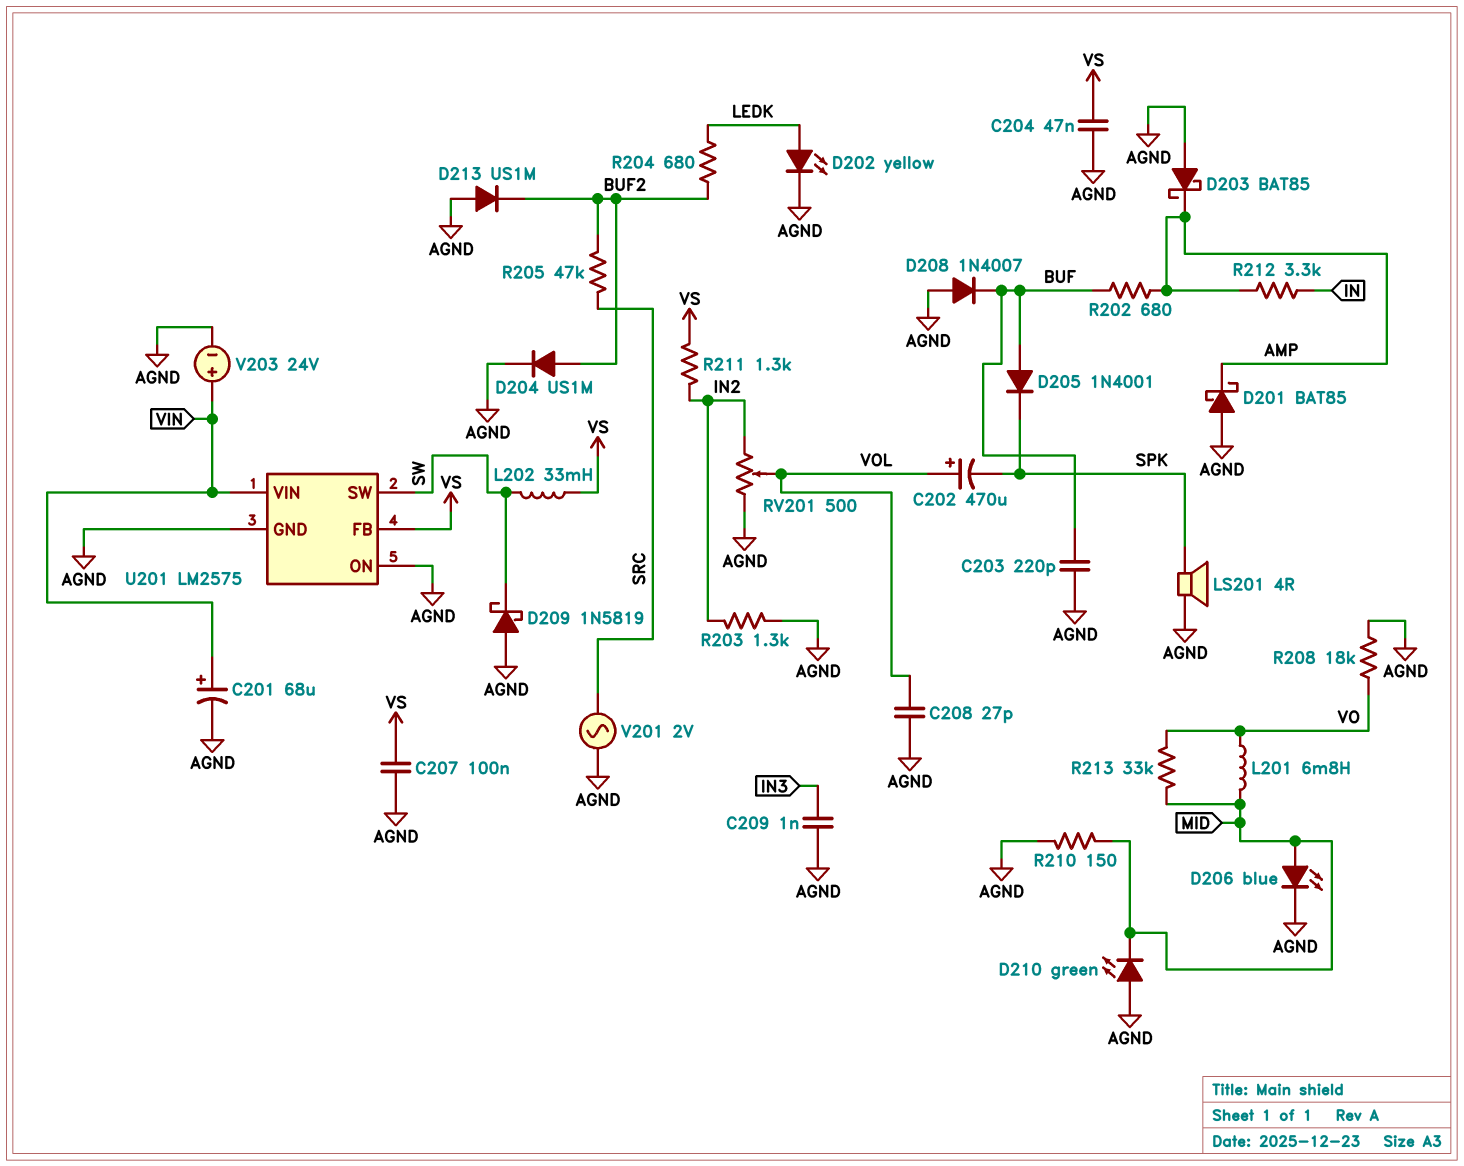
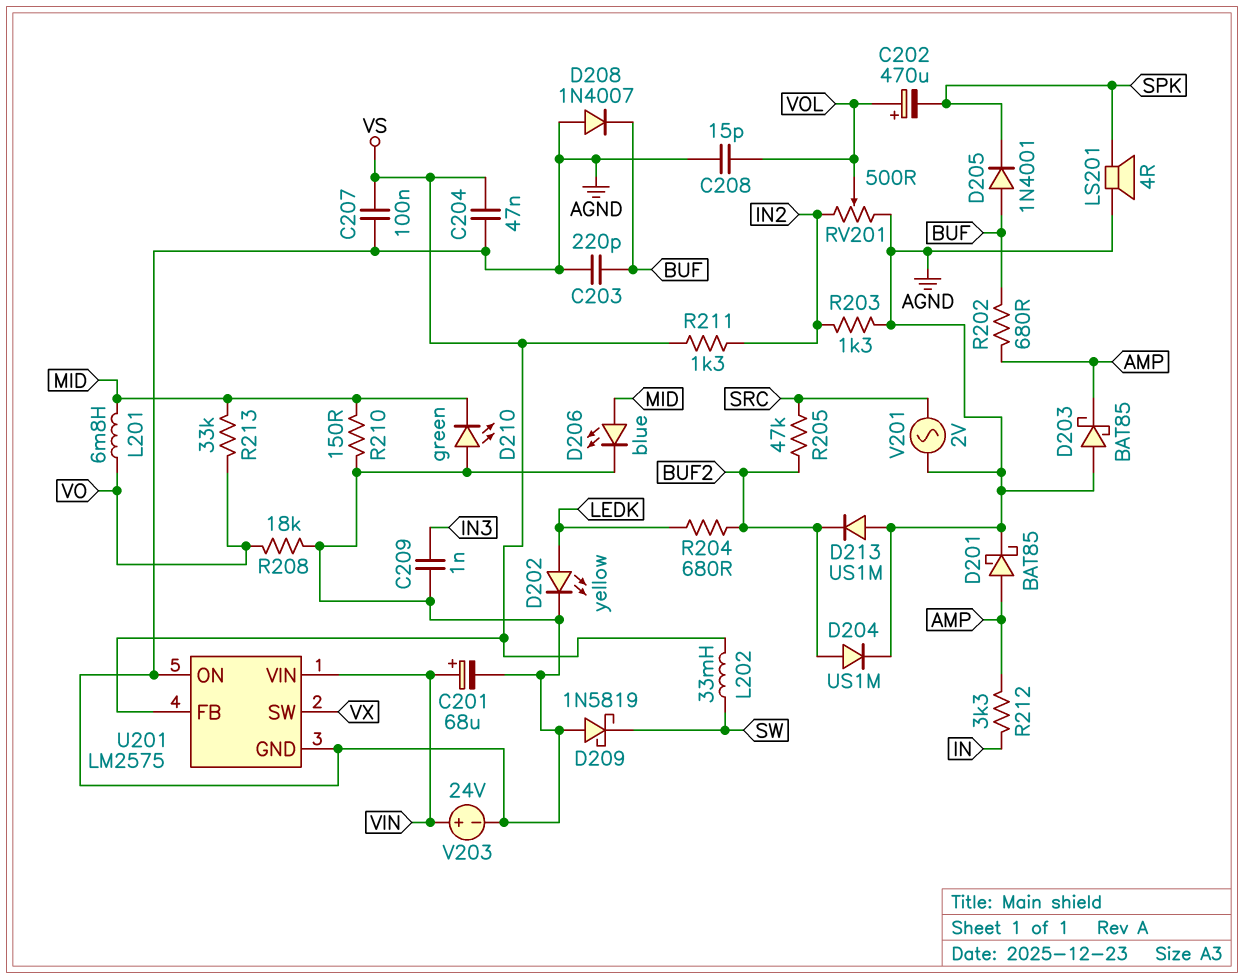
C208: 27pF (AGND, VOL) -> 15pF (AGND, VOL)
D201: schottky BAT85 (A AGND, K AMP) -> schottky BAT85 (A AMP, K AGND)
U201 pin SW: SW -> VX

